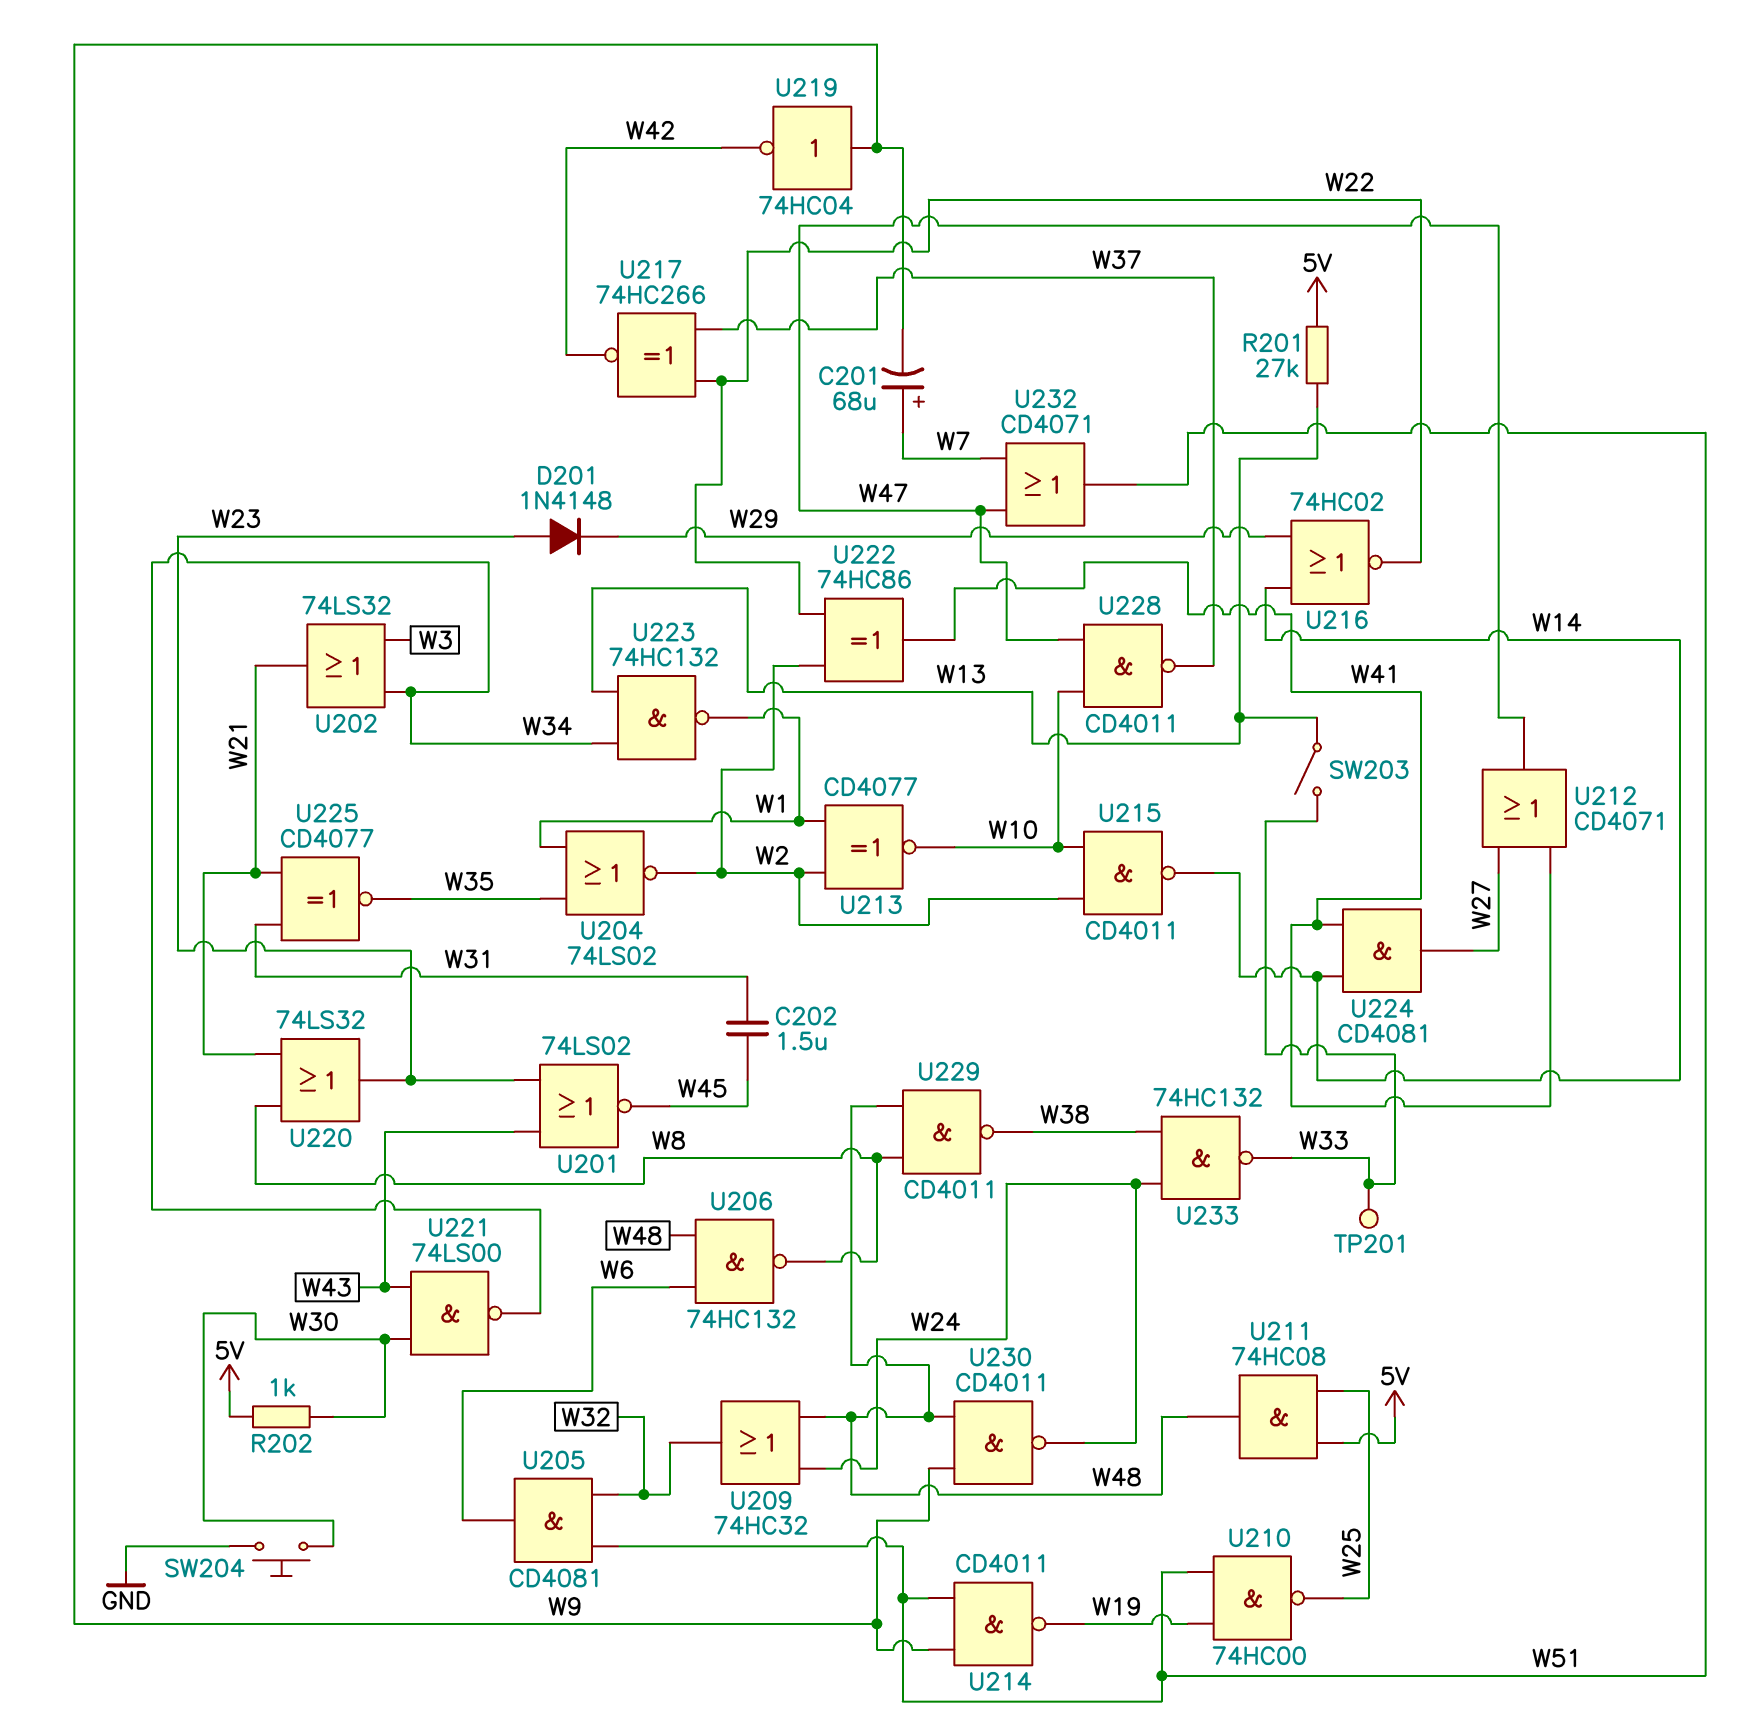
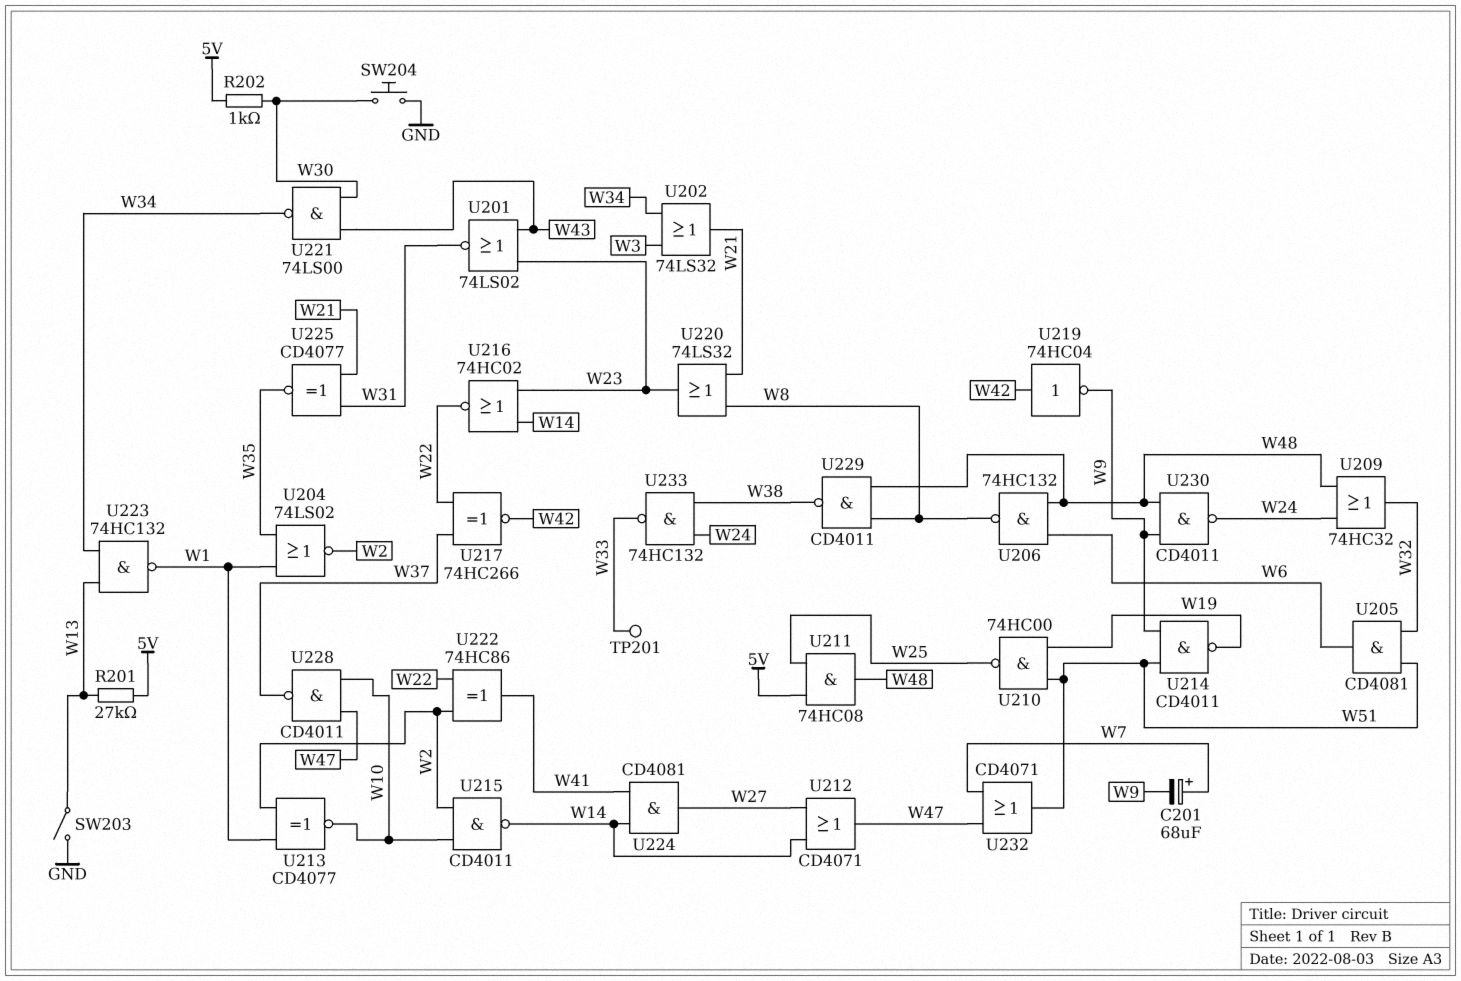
C202: 1.5uF (W31, W45) -> none
D201: diode 1N4148 (A W23, K W29) -> none
SW203: switch (W13, W33) -> switch (GND, W13)
U201: NOR 74LS02 (in W23, in W43, out W45) -> NOR 74LS02 (in W23, in W43, out W31)
U212: OR CD4071 (in W27, in W41, out W47) -> OR CD4071 (in W14, in W27, out W47)
U216: NOR 74HC02 (in W14, in W29, out W22) -> NOR 74HC02 (in W14, in W23, out W22)
U219: NOT 74HC04 (in W9, out W42) -> NOT 74HC04 (in W42, out W9)

